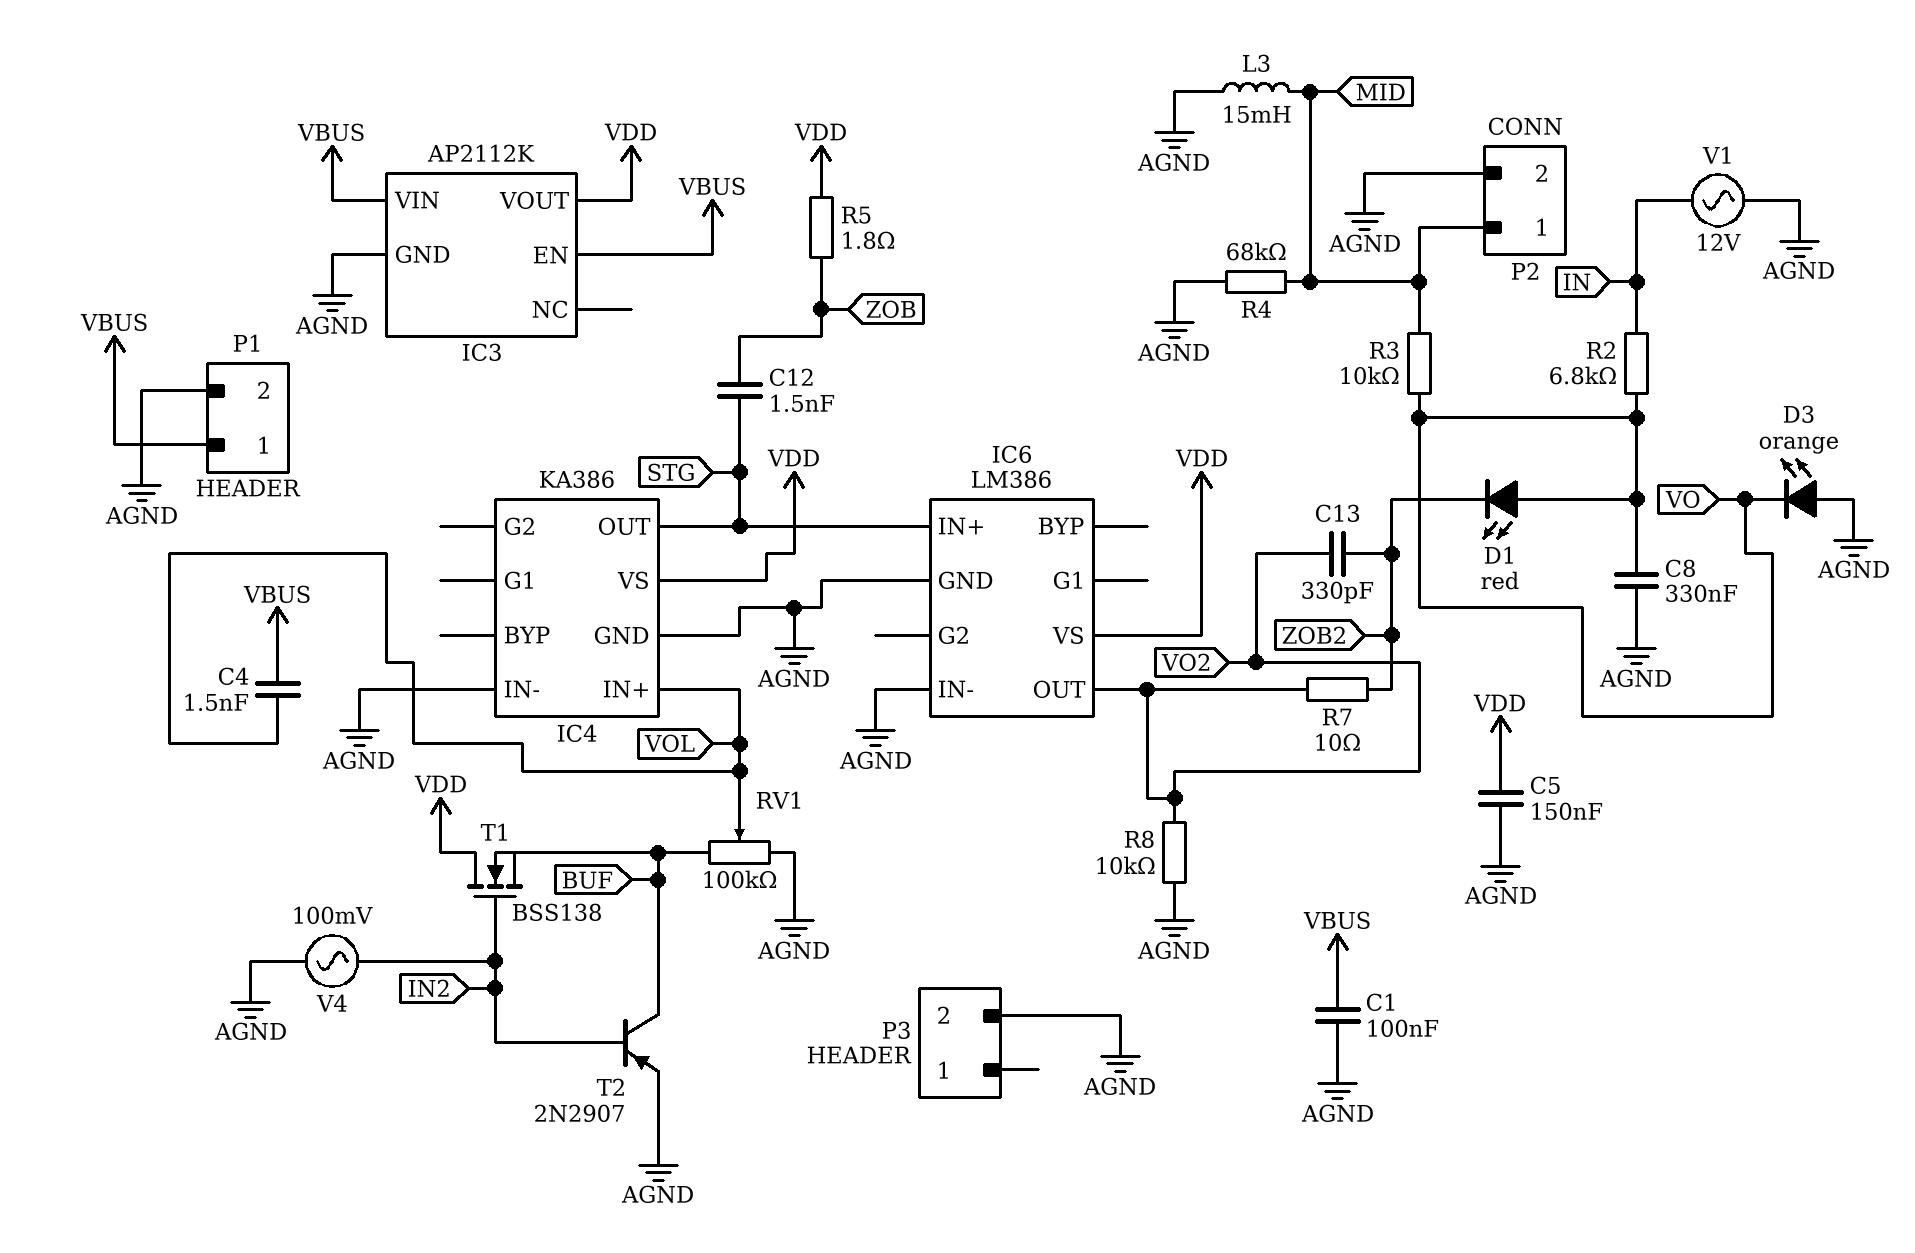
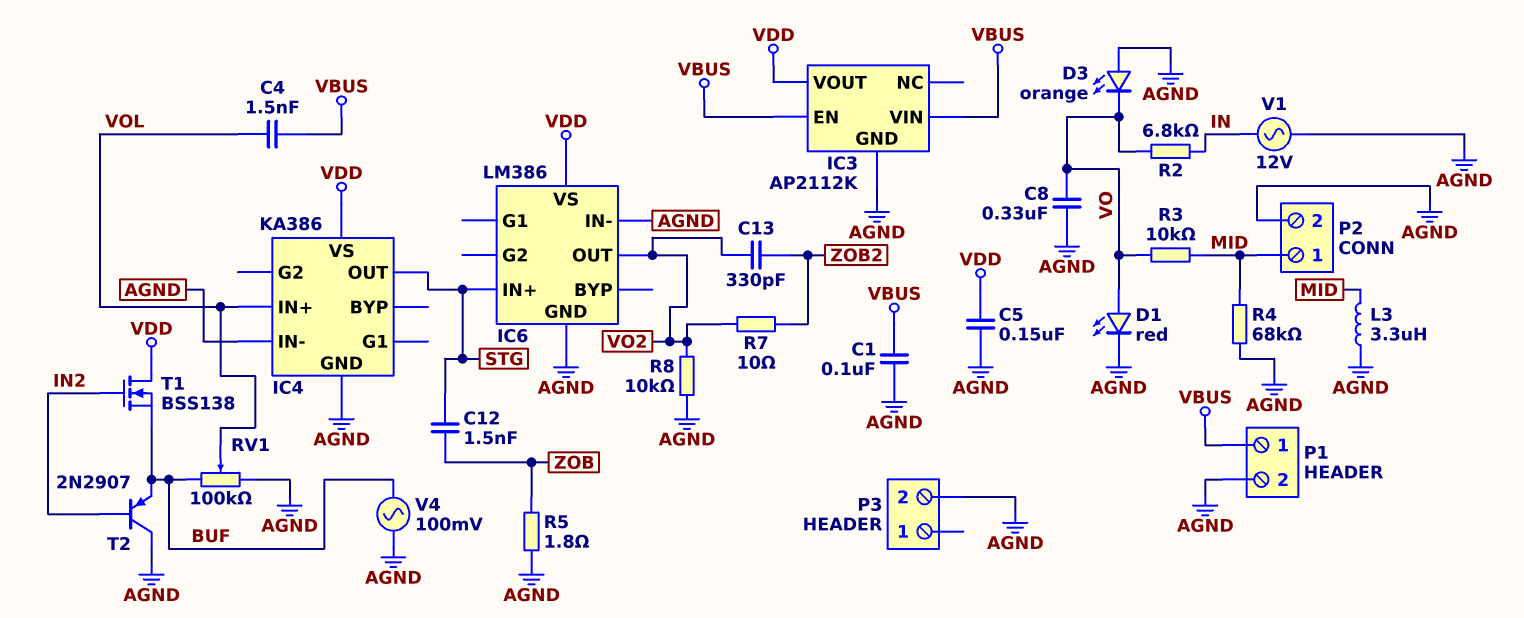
D1: LED red (A VO, K ZOB2) -> LED red (A VO, K AGND)
L3: 15mH (AGND, MID) -> 3.3uH (AGND, MID)
R5: 1.8 (VDD, ZOB) -> 1.8 (AGND, ZOB)
T2: PNP 2N2907 (B IN2, C BUF, E AGND) -> PNP 2N2907 (B IN2, C AGND, E BUF)
V4: AC 100mV (AGND, IN2) -> AC 100mV (AGND, BUF)

